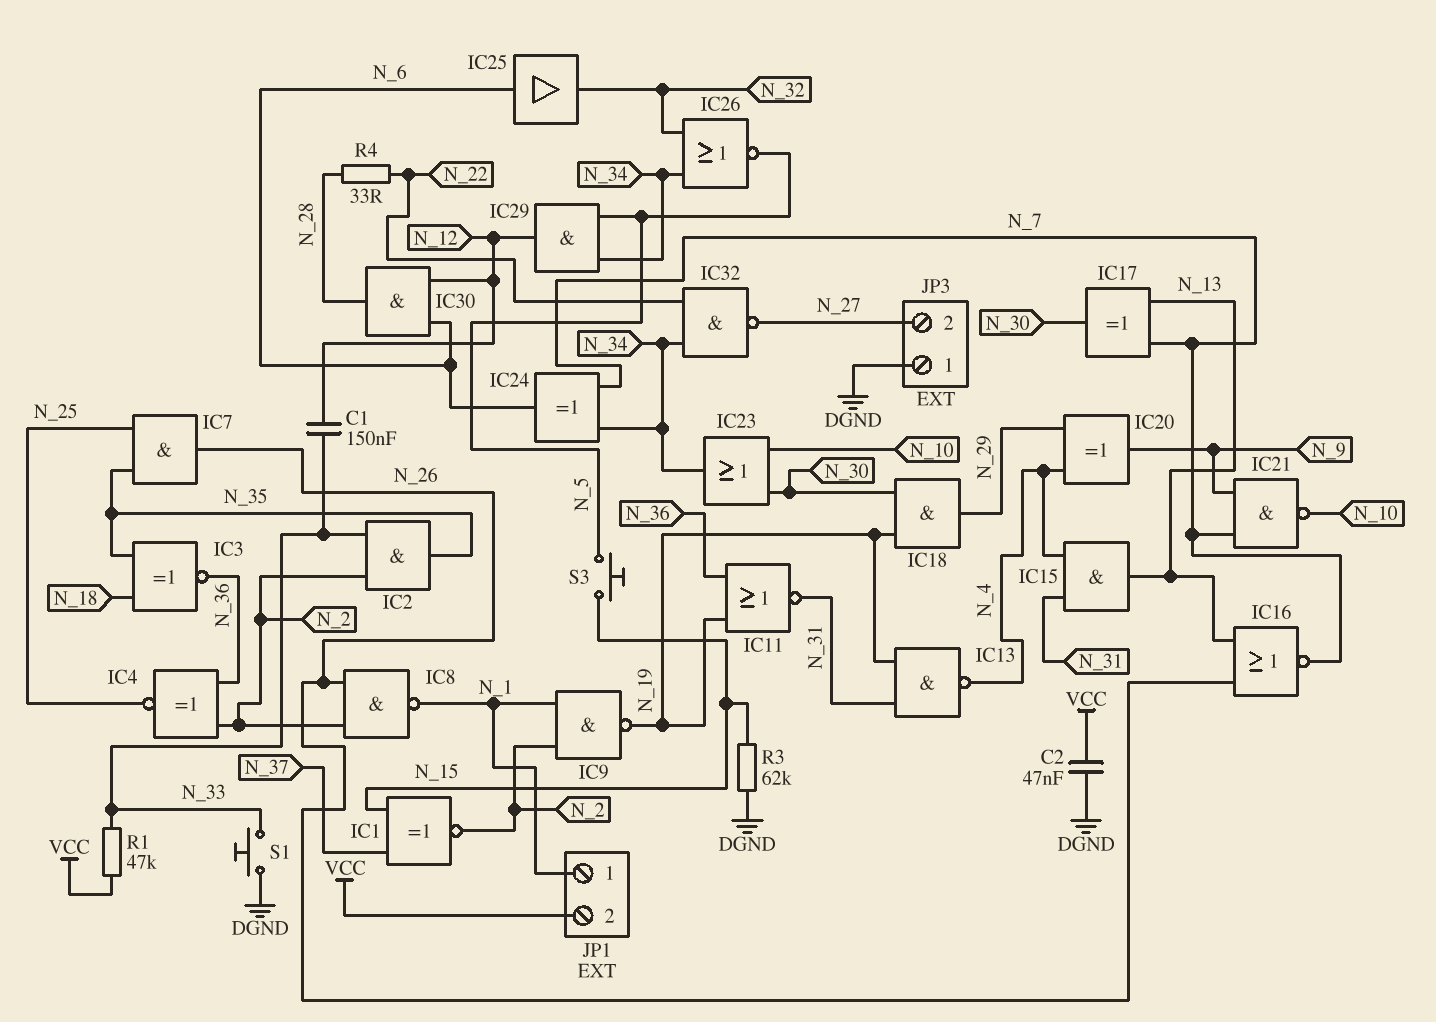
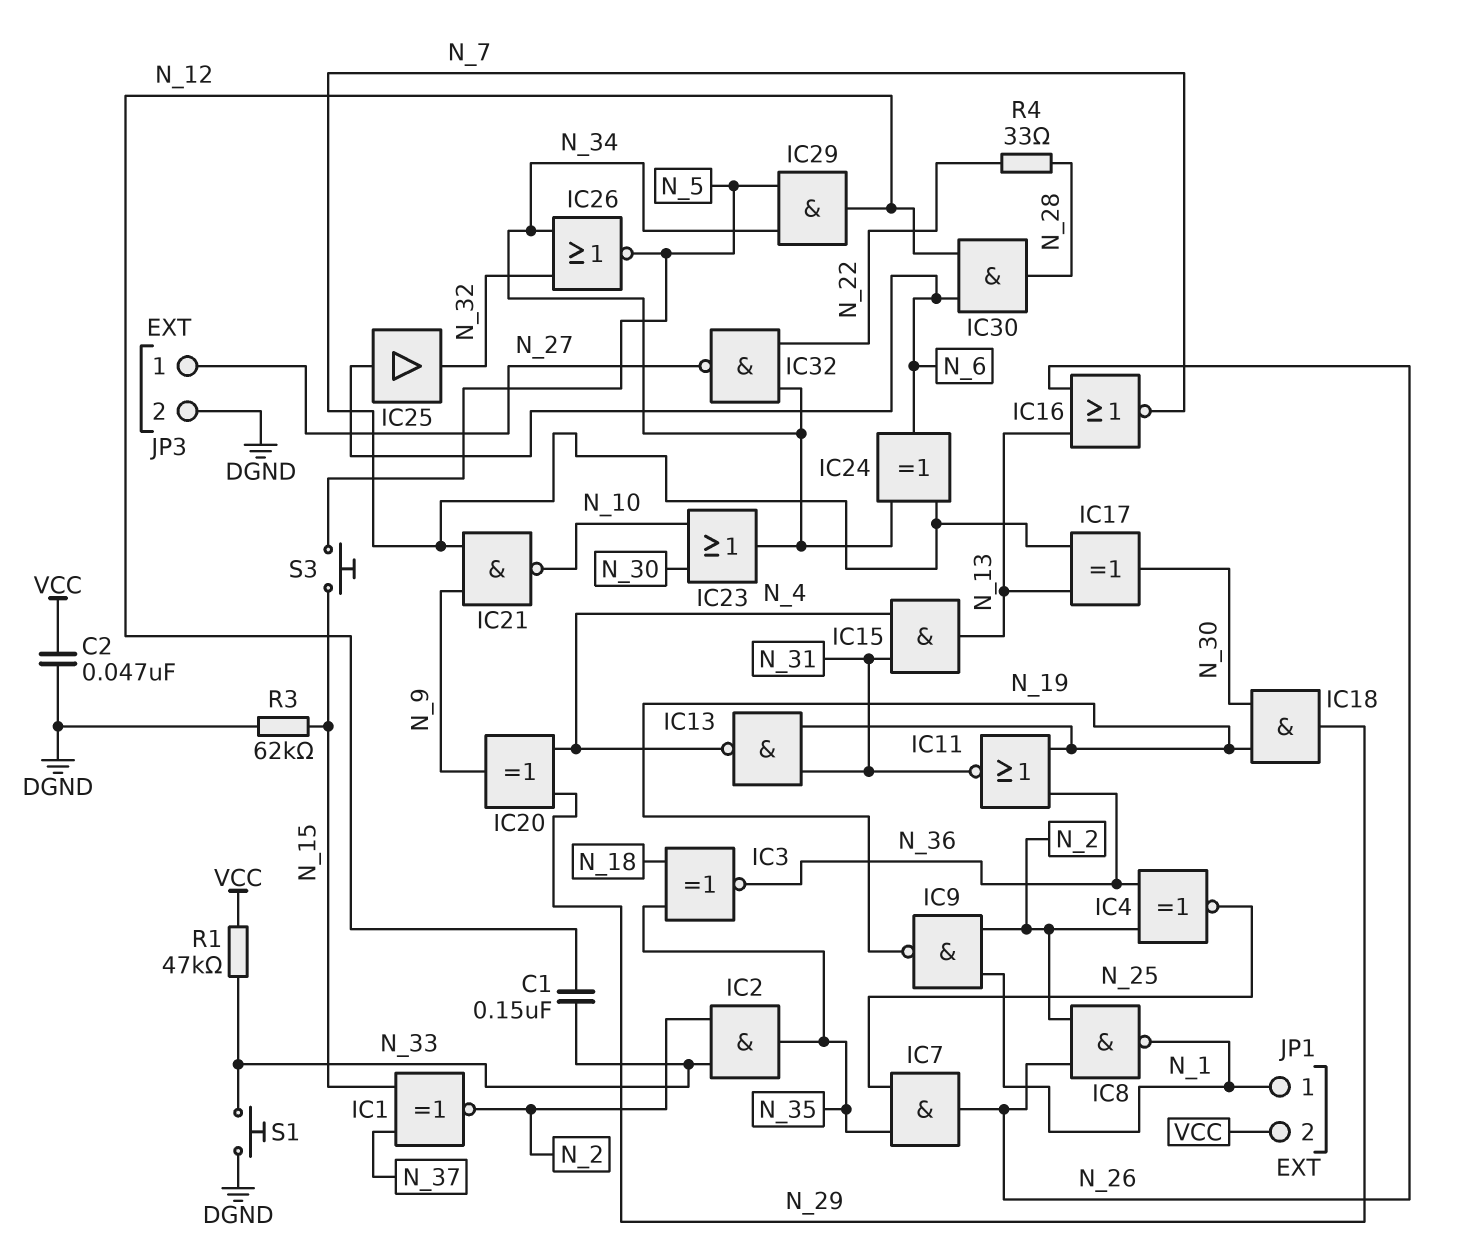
JP3 pin 1: DGND -> N_27
JP3 pin 2: N_27 -> DGND

